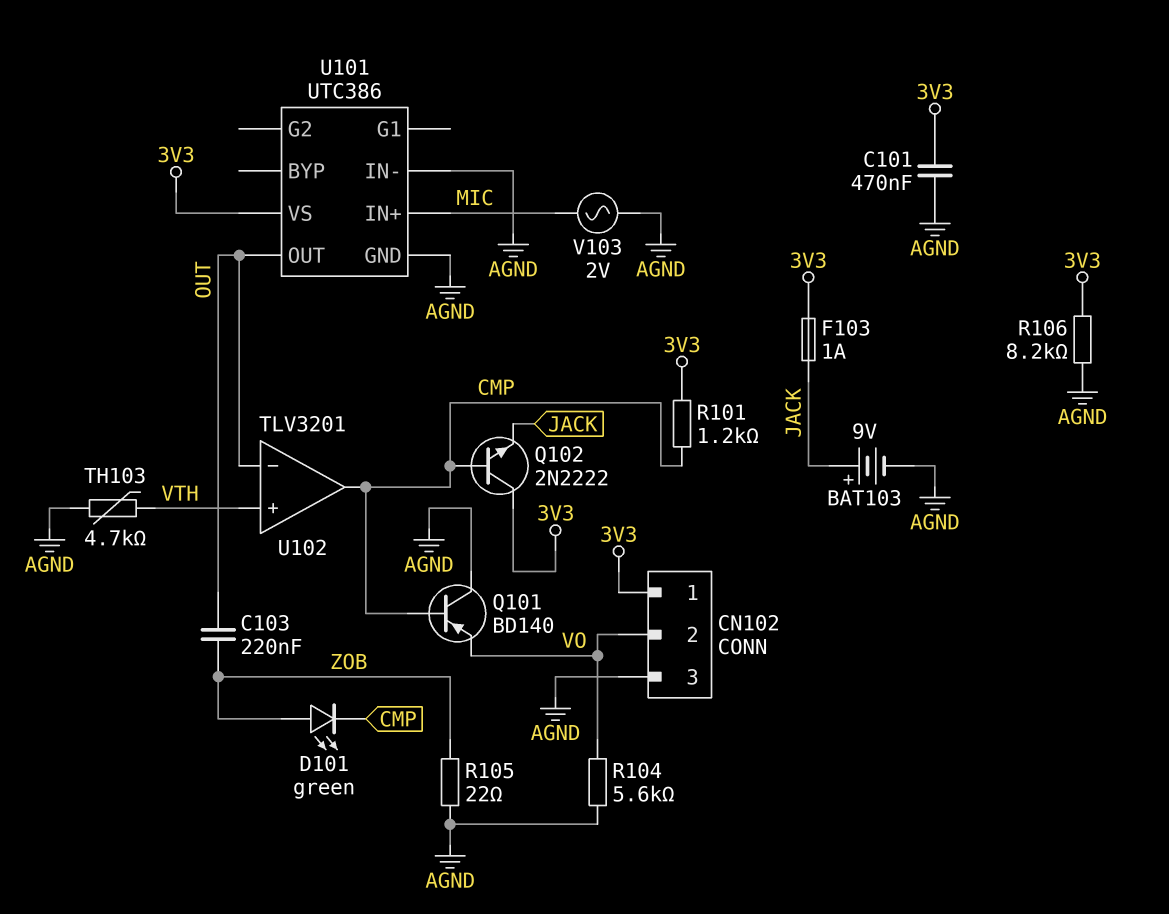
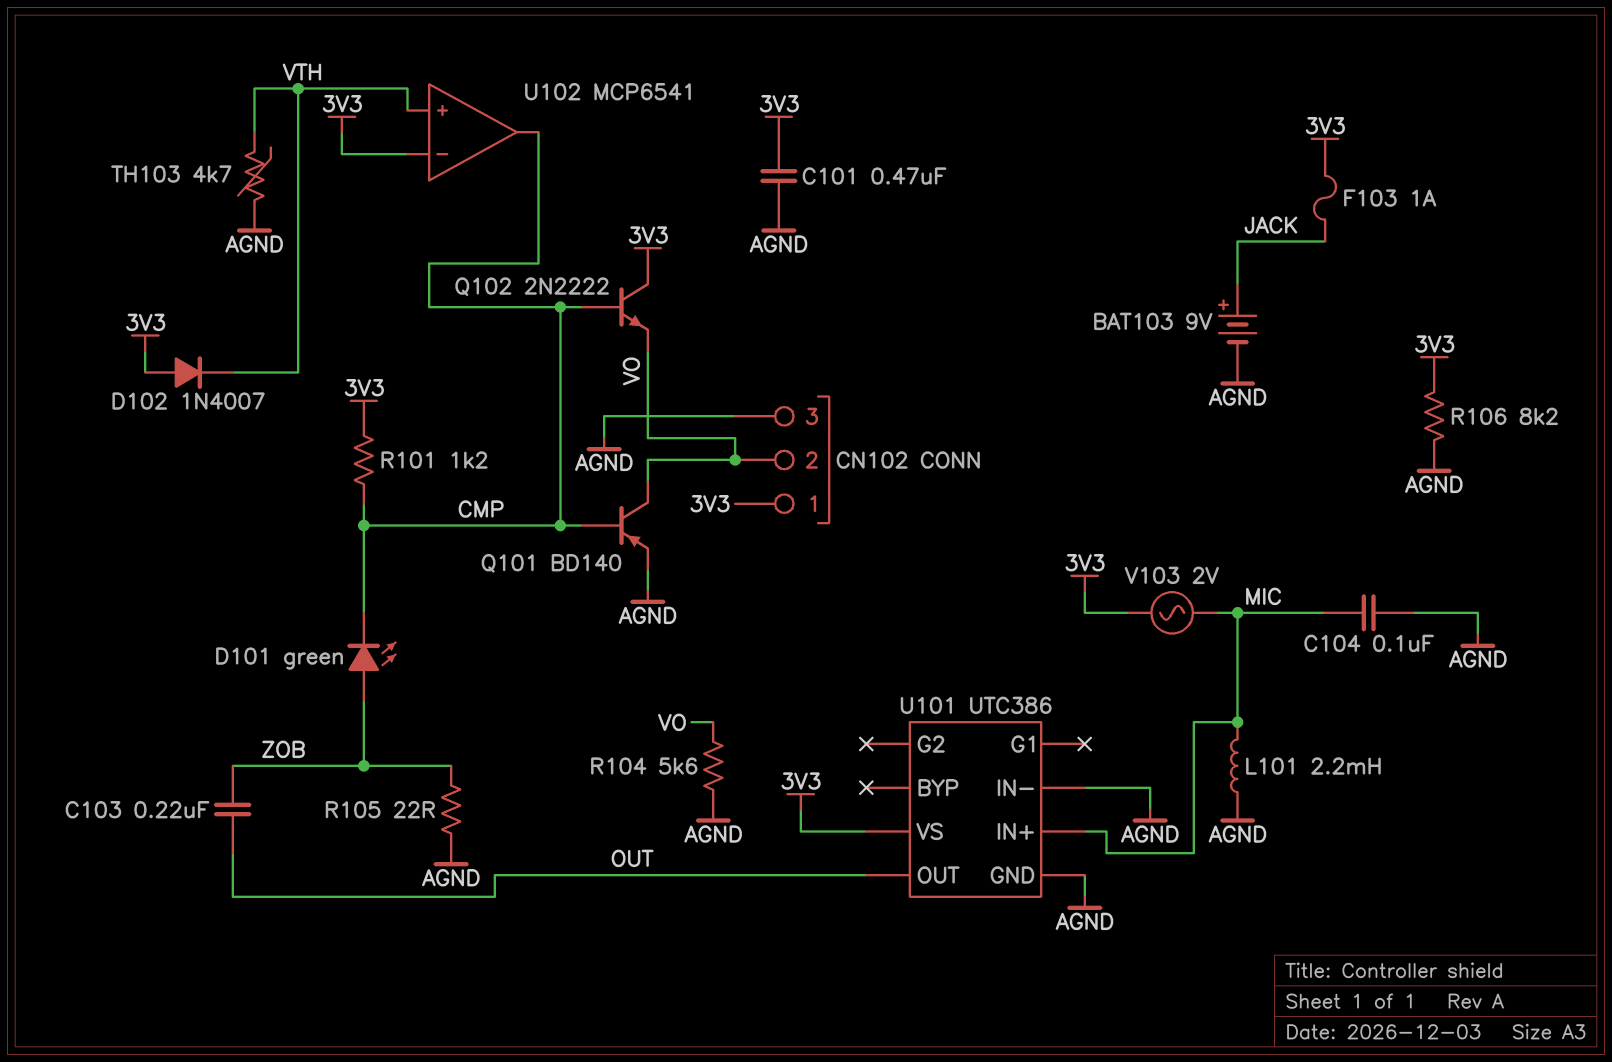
C104: none -> 100nF (AGND, MIC)
D102: none -> diode 1N4007 (A 3V3, K VTH)
L101: none -> 2.2mH (AGND, MIC)
Q101: PNP BD140 (B CMP, C AGND, E VO) -> PNP BD140 (B CMP, C VO, E AGND)
Q102: NPN 2N2222 (B CMP, C 3V3, E JACK) -> NPN 2N2222 (B CMP, C 3V3, E VO)
U102: TLV3201 -> MCP6541
U102 pin in-: OUT -> 3V3
V103: AC 2V (AGND, MIC) -> AC 2V (3V3, MIC)

